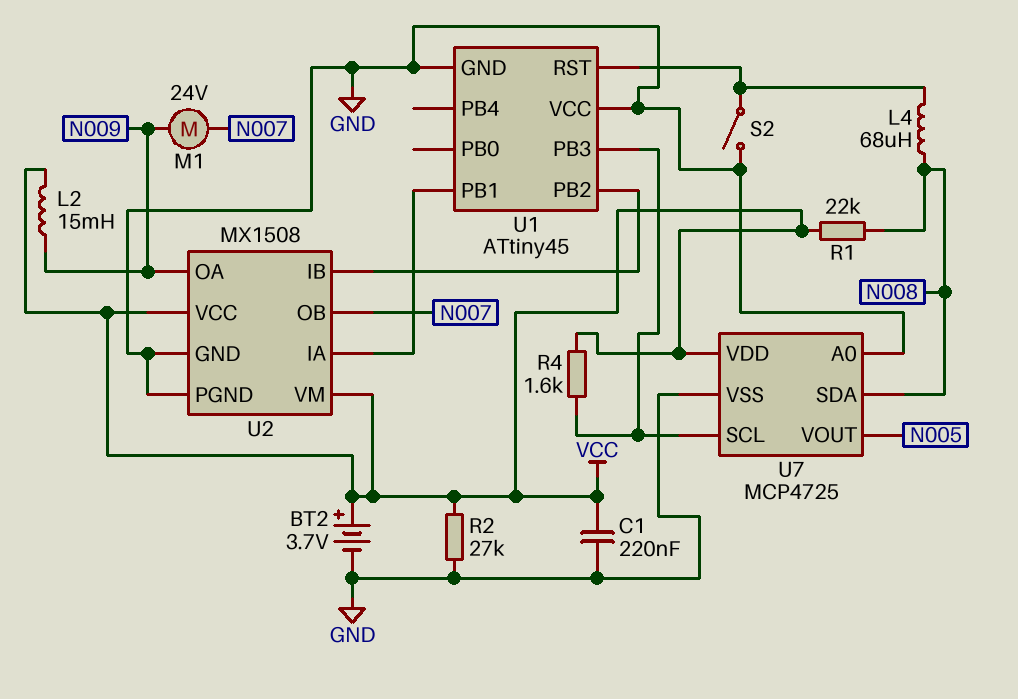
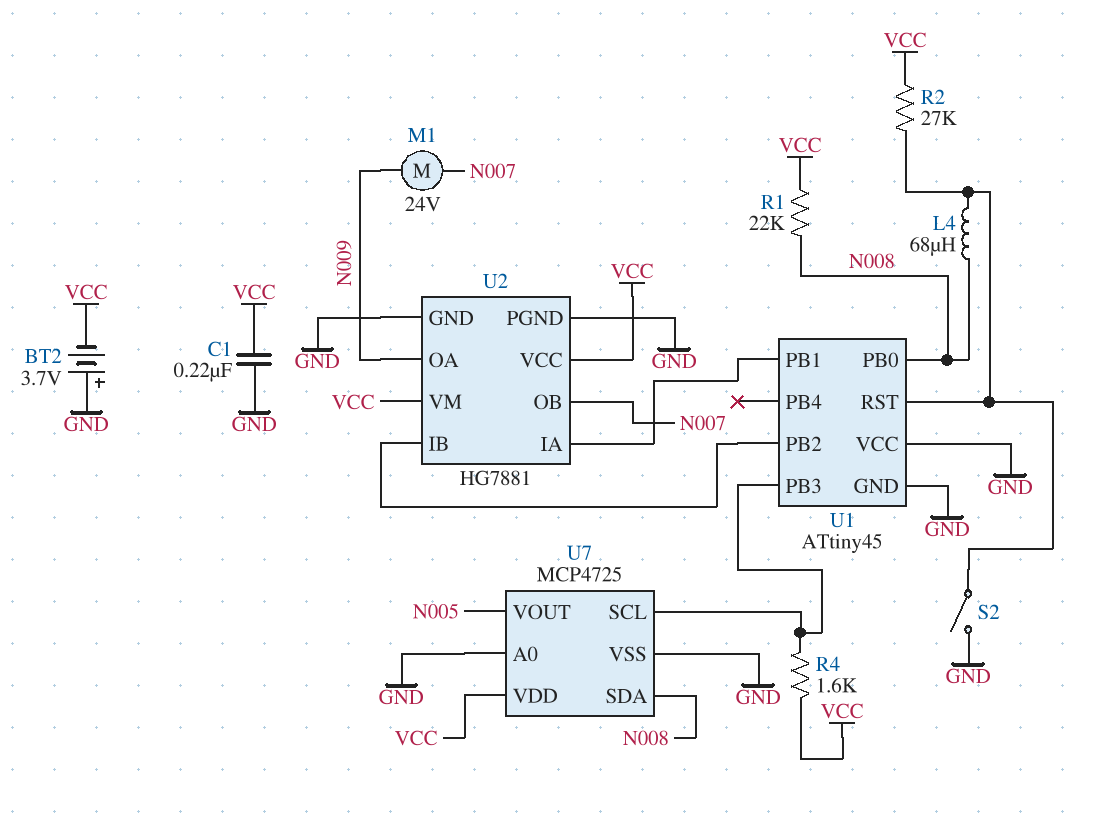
BT2: 3.7V (plus VCC, minus GND) -> 3.7V (plus GND, minus VCC)
L2: 15mH (N009, VCC) -> none
R2: 27k (GND, VCC) -> 27k (U1/RST, VCC)
U1 pin PB0: none -> N008
U2: MX1508 -> HG7881

